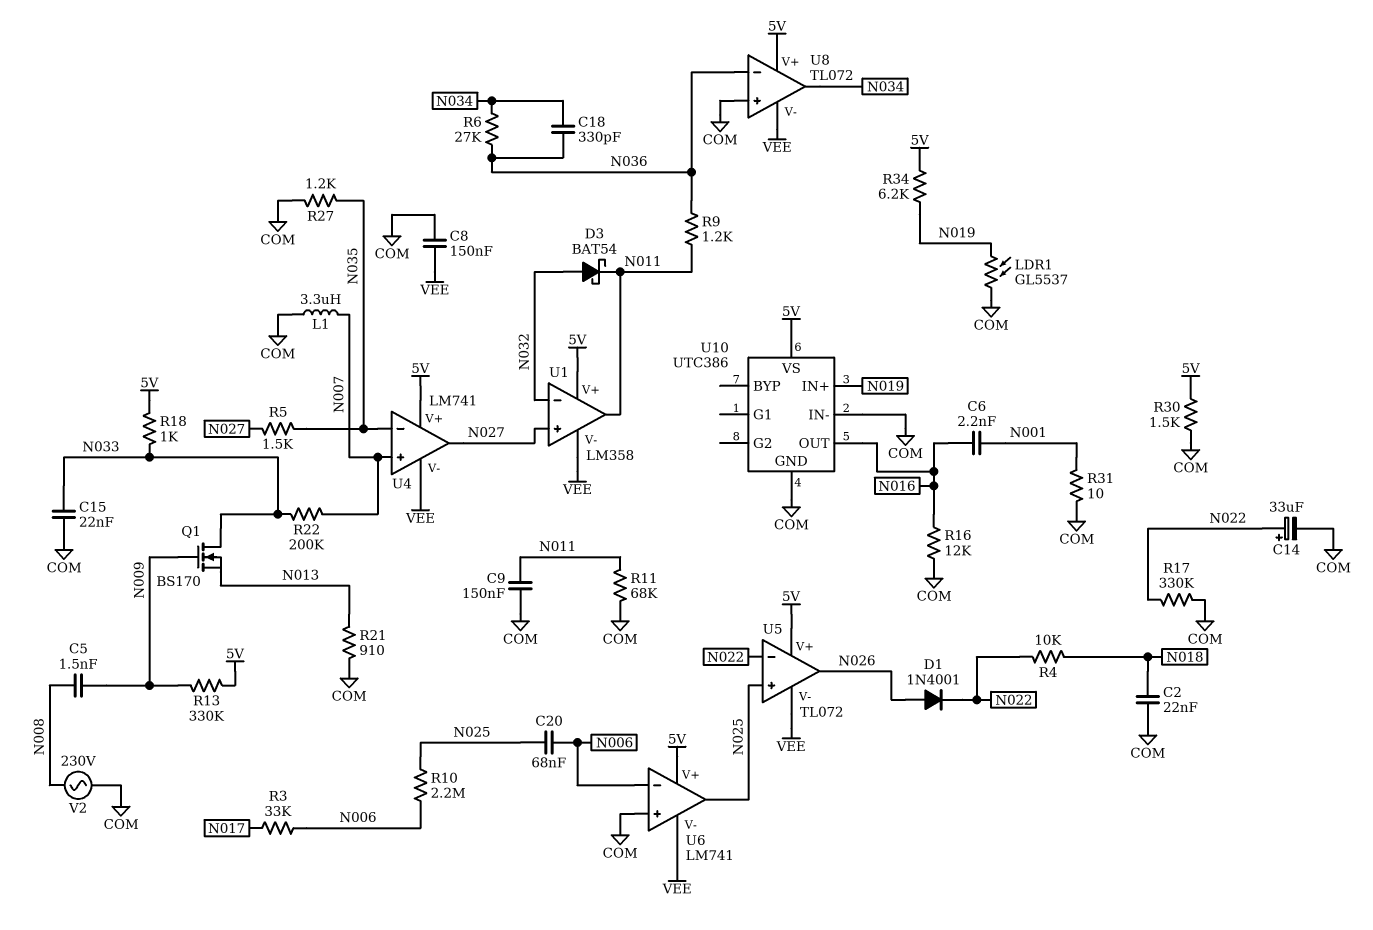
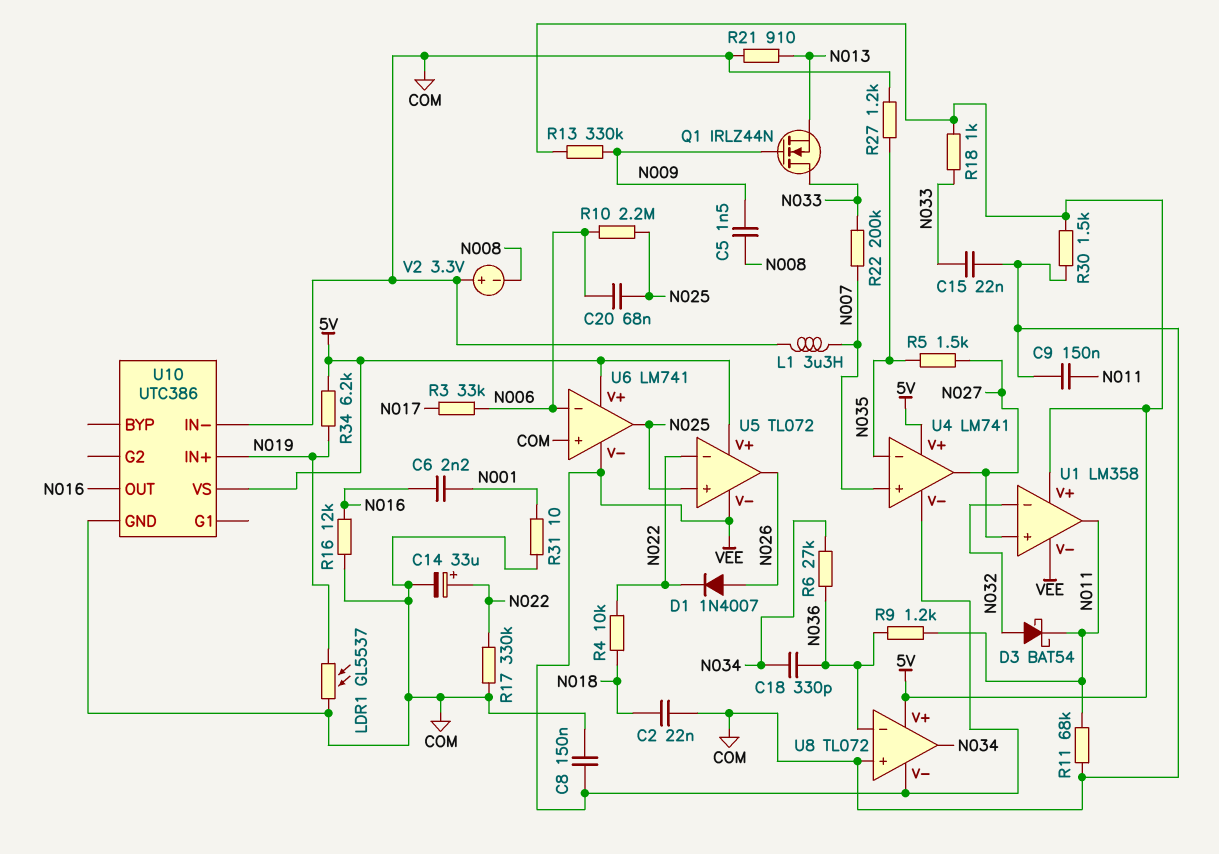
D1: diode 1N4001 (A N026, K N022) -> diode 1N4007 (A N026, K N022)
Q1: NMOS BS170 (G N009, D N033, S N013) -> NMOS IRLZ44N (G N009, D N033, S N013)
V2: AC 230V (COM, N008) -> 3.3V (plus COM, minus N008)

